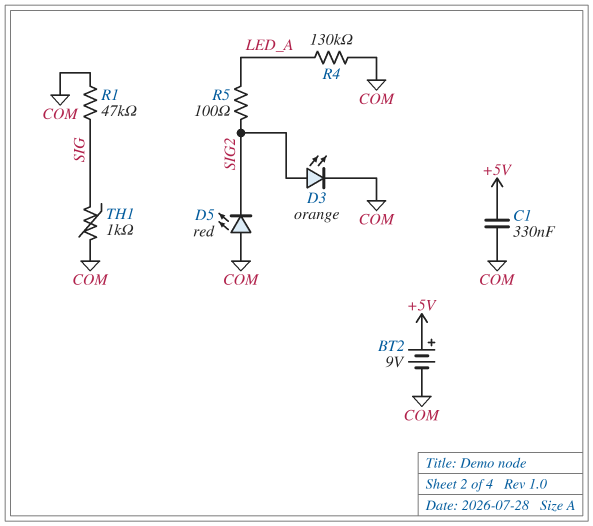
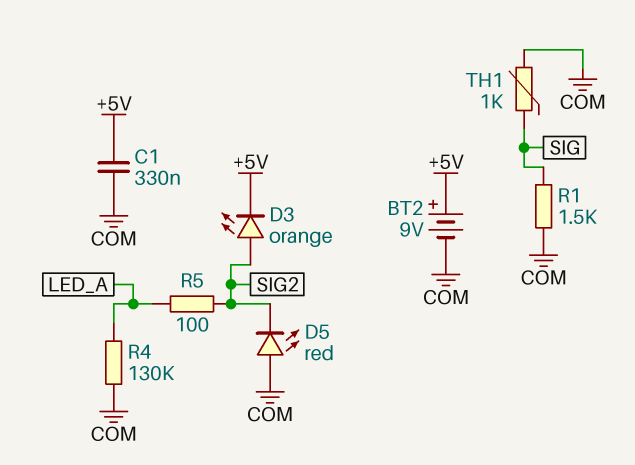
D3: LED orange (A SIG2, K COM) -> LED orange (A SIG2, K +5V)
R1: 47k (COM, SIG) -> 1.5k (COM, SIG)

